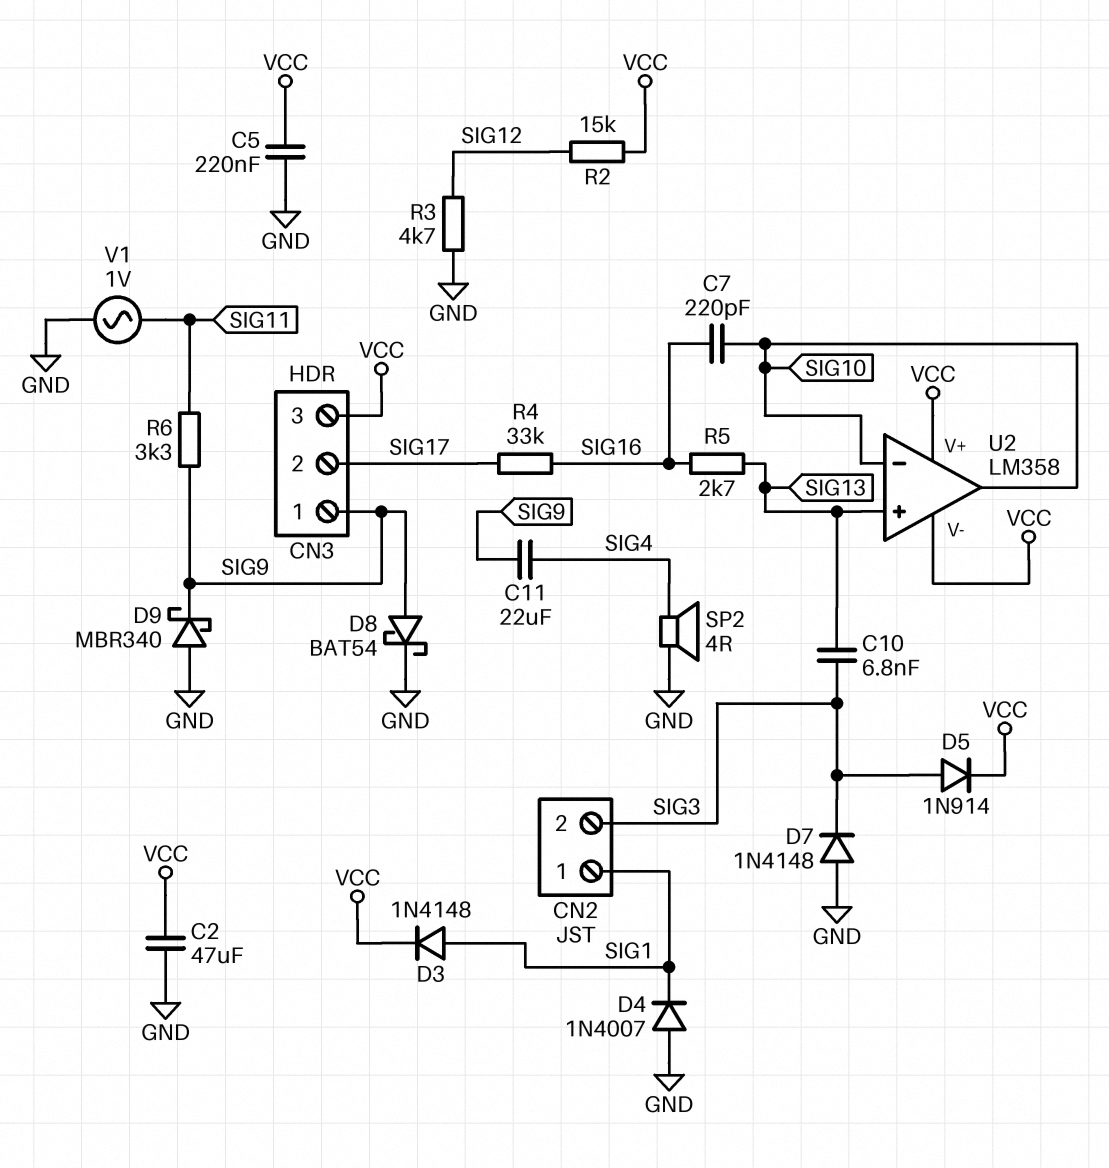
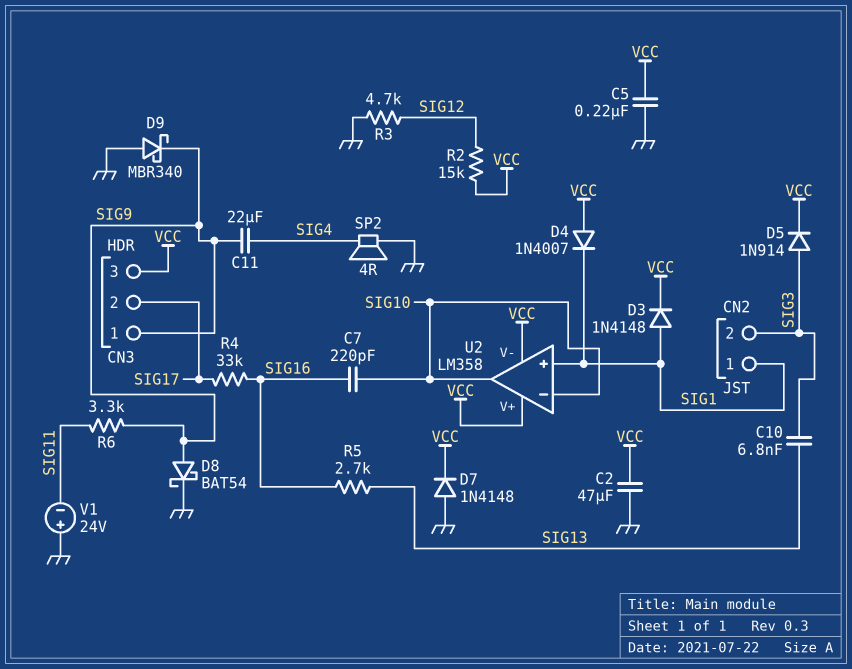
D4: diode 1N4007 (A GND, K SIG1) -> diode 1N4007 (A VCC, K SIG1)
D7: diode 1N4148 (A GND, K SIG3) -> diode 1N4148 (A GND, K VCC)
U2 pin in+: SIG13 -> SIG1
V1: AC 1V (GND, SIG11) -> 24V (plus GND, minus SIG11)

